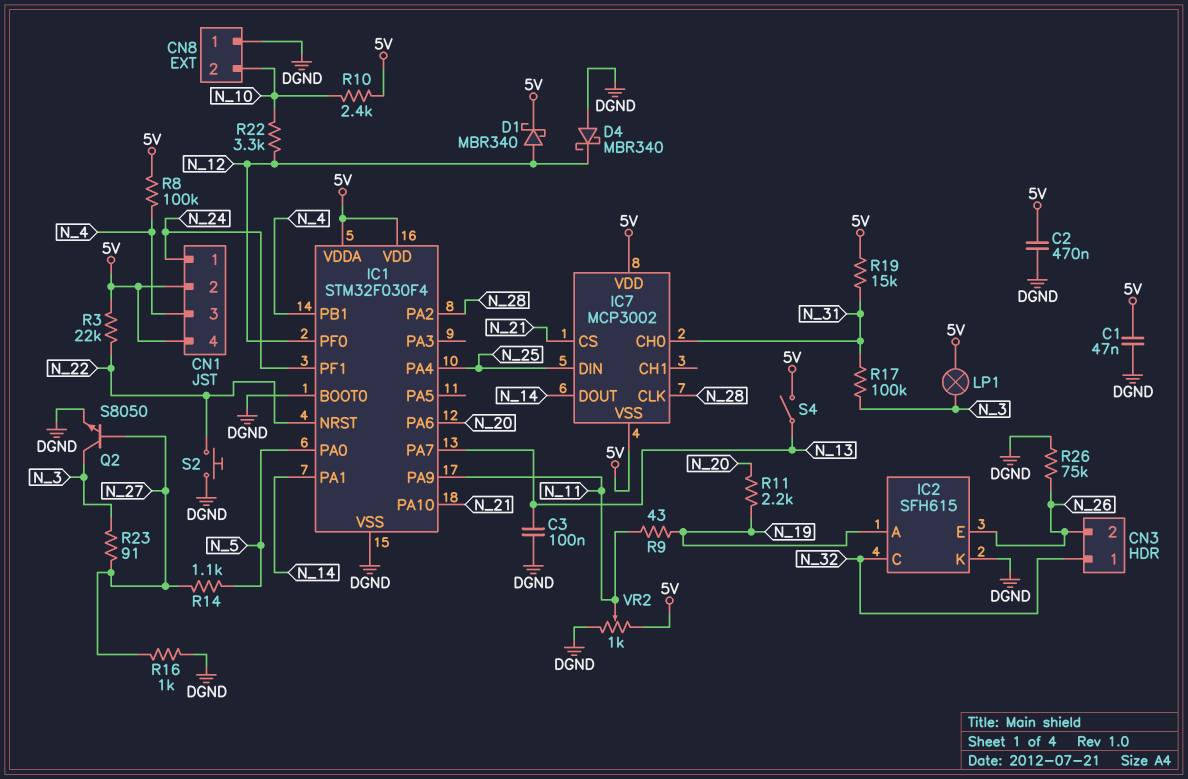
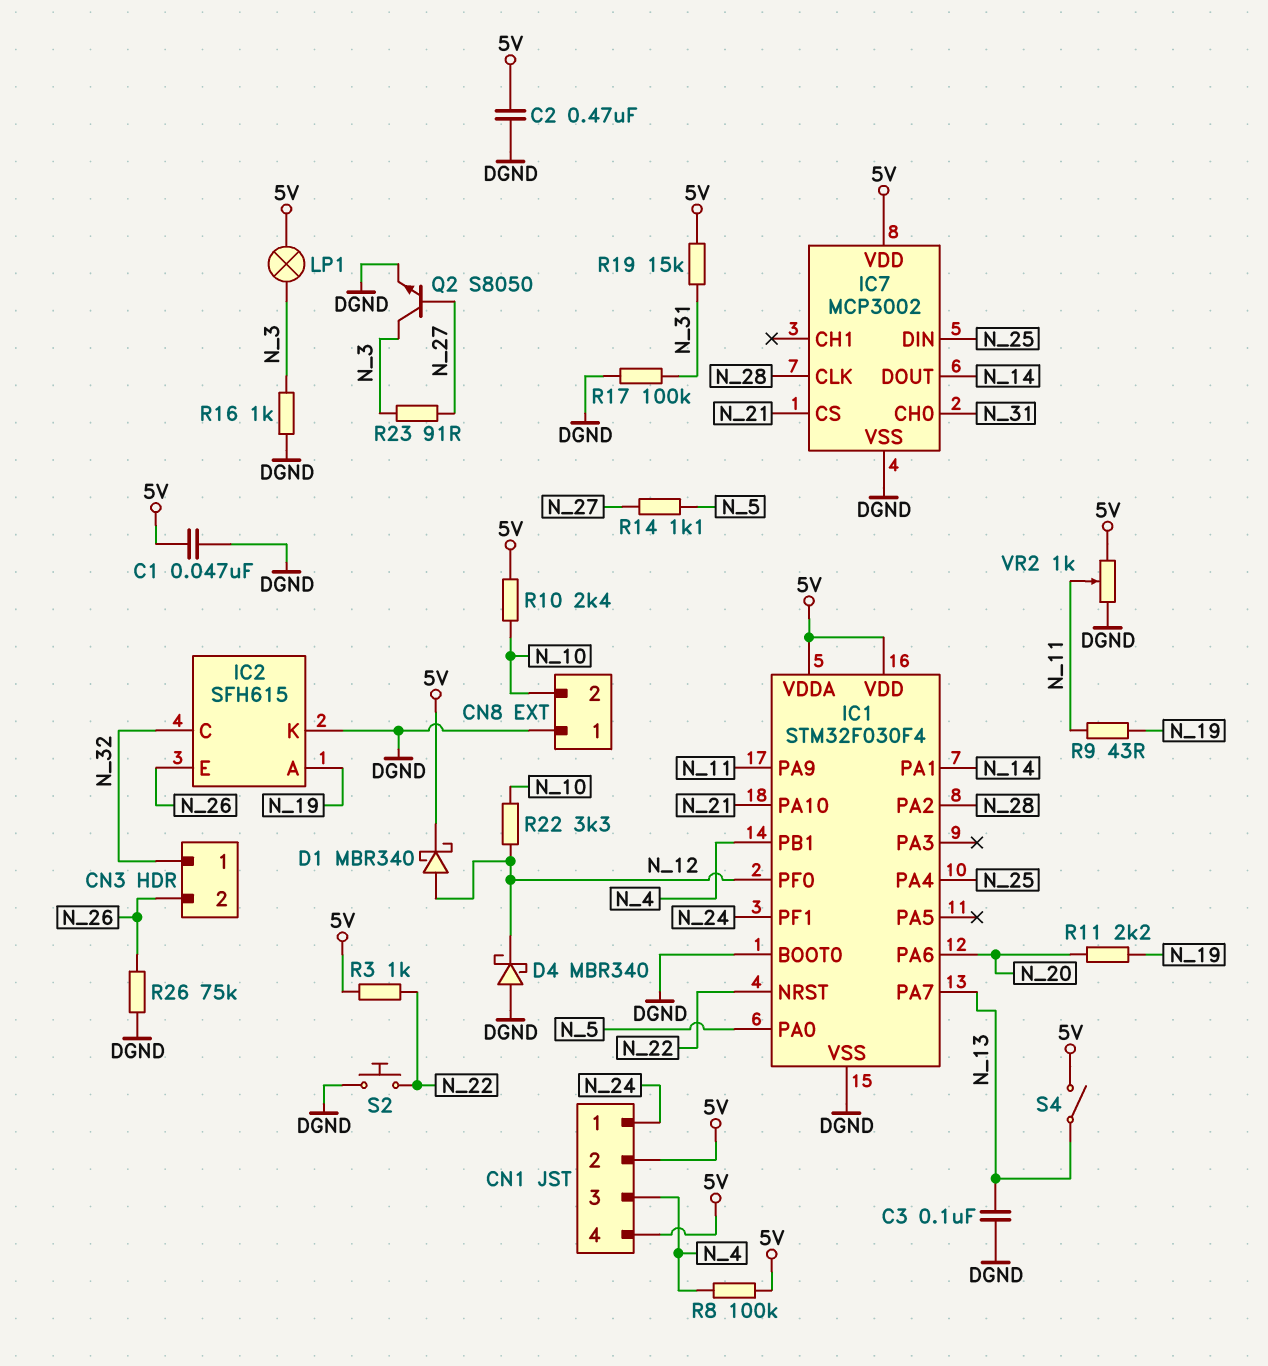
IC7 pin VSS: 5V -> DGND
R3: 22k (5V, N_22) -> 1k (5V, N_22)
R16: 1k (DGND, N_27) -> 1k (DGND, N_3)
R17: 100k (N_3, N_31) -> 100k (DGND, N_31)

